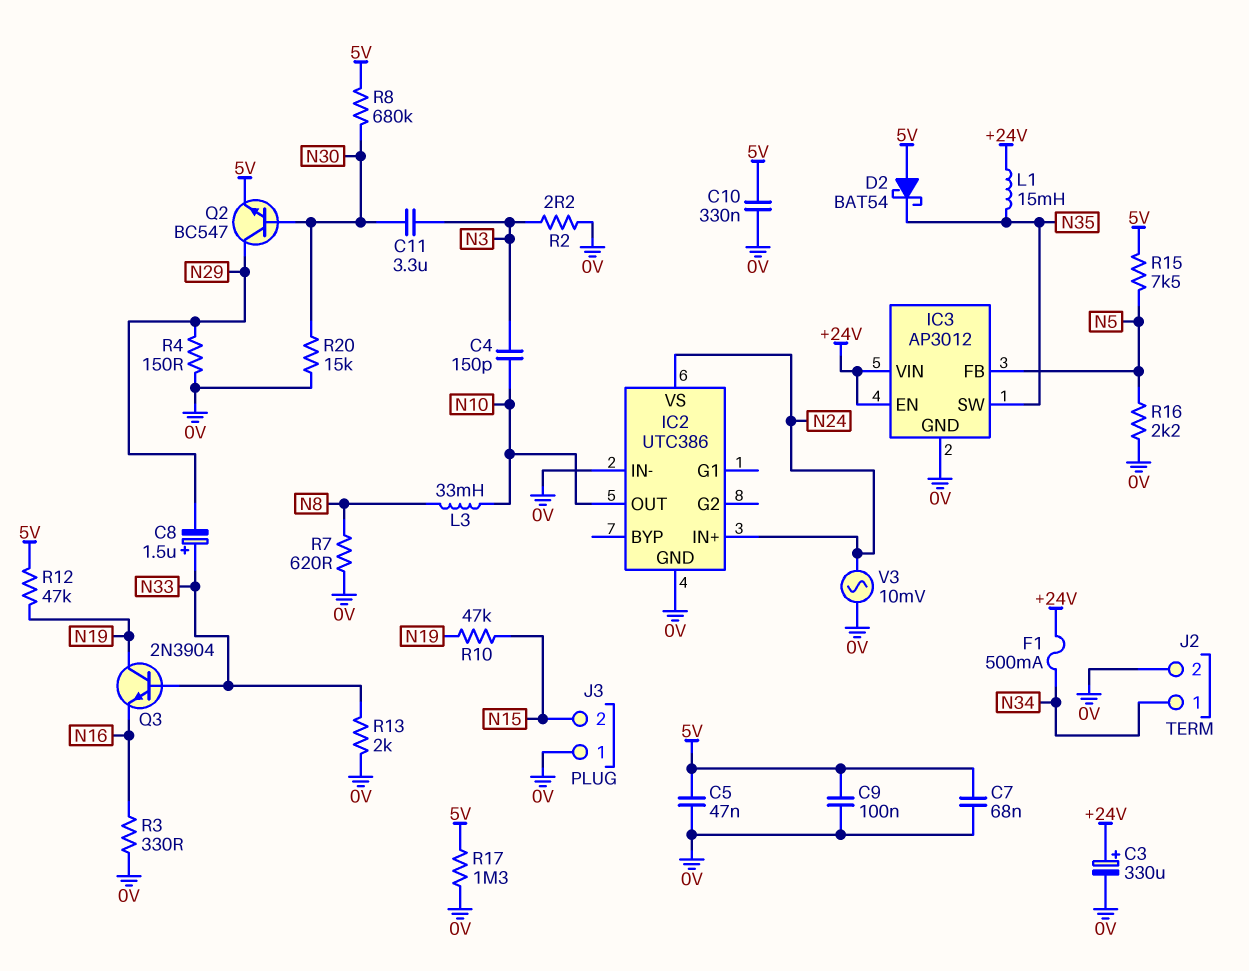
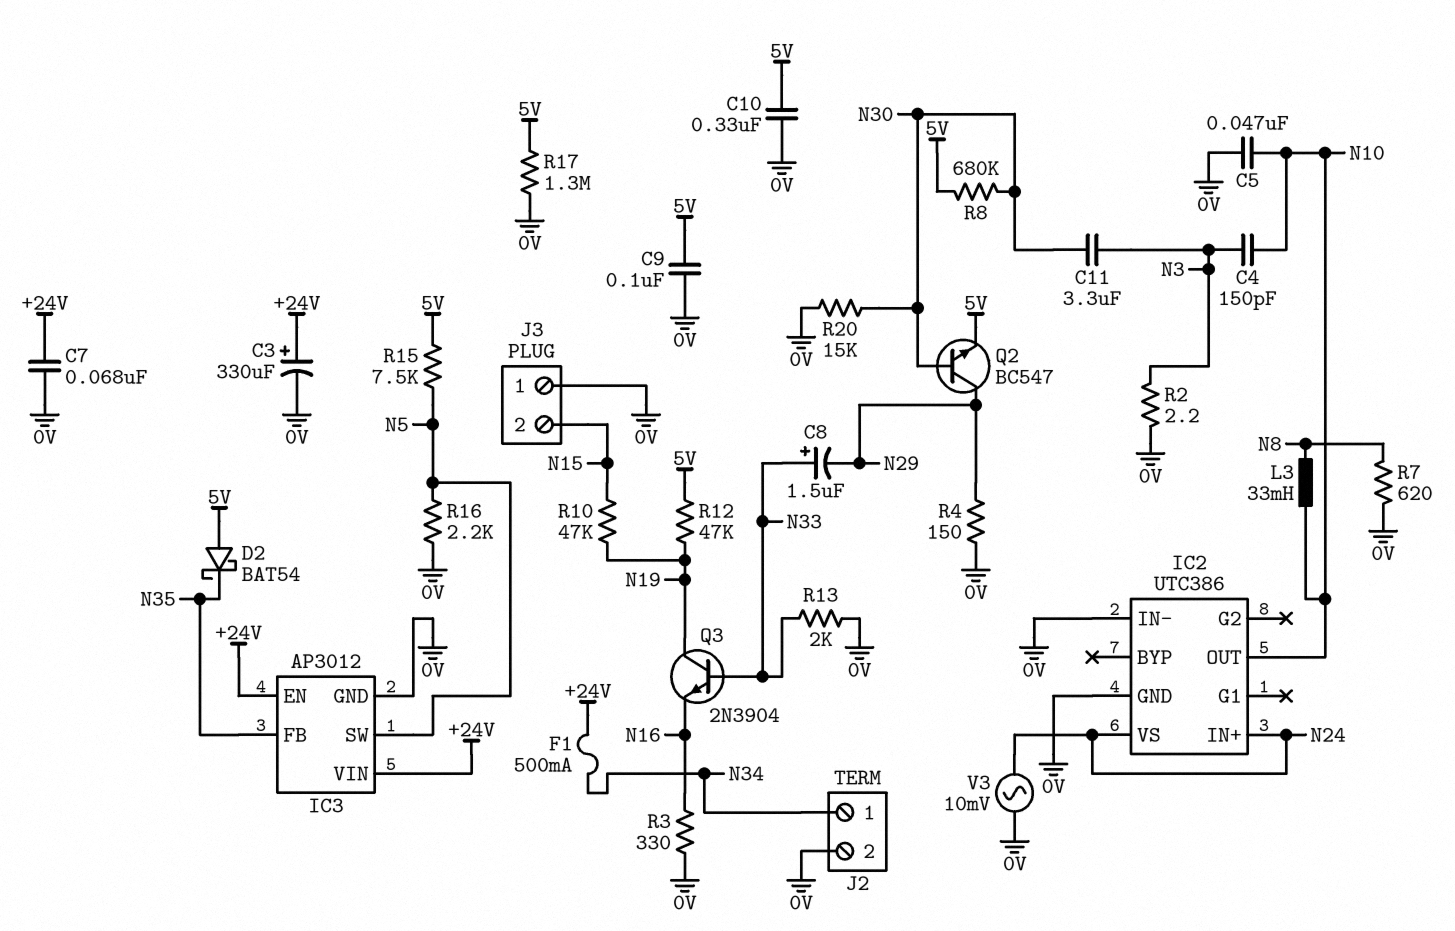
C5: 47nF (0V, 5V) -> 47nF (0V, N10)
C7: 68nF (0V, 5V) -> 68nF (+24V, 0V)
IC3 pin FB: N5 -> N35
IC3 pin SW: N35 -> N5
L1: 15mH (+24V, N35) -> none

